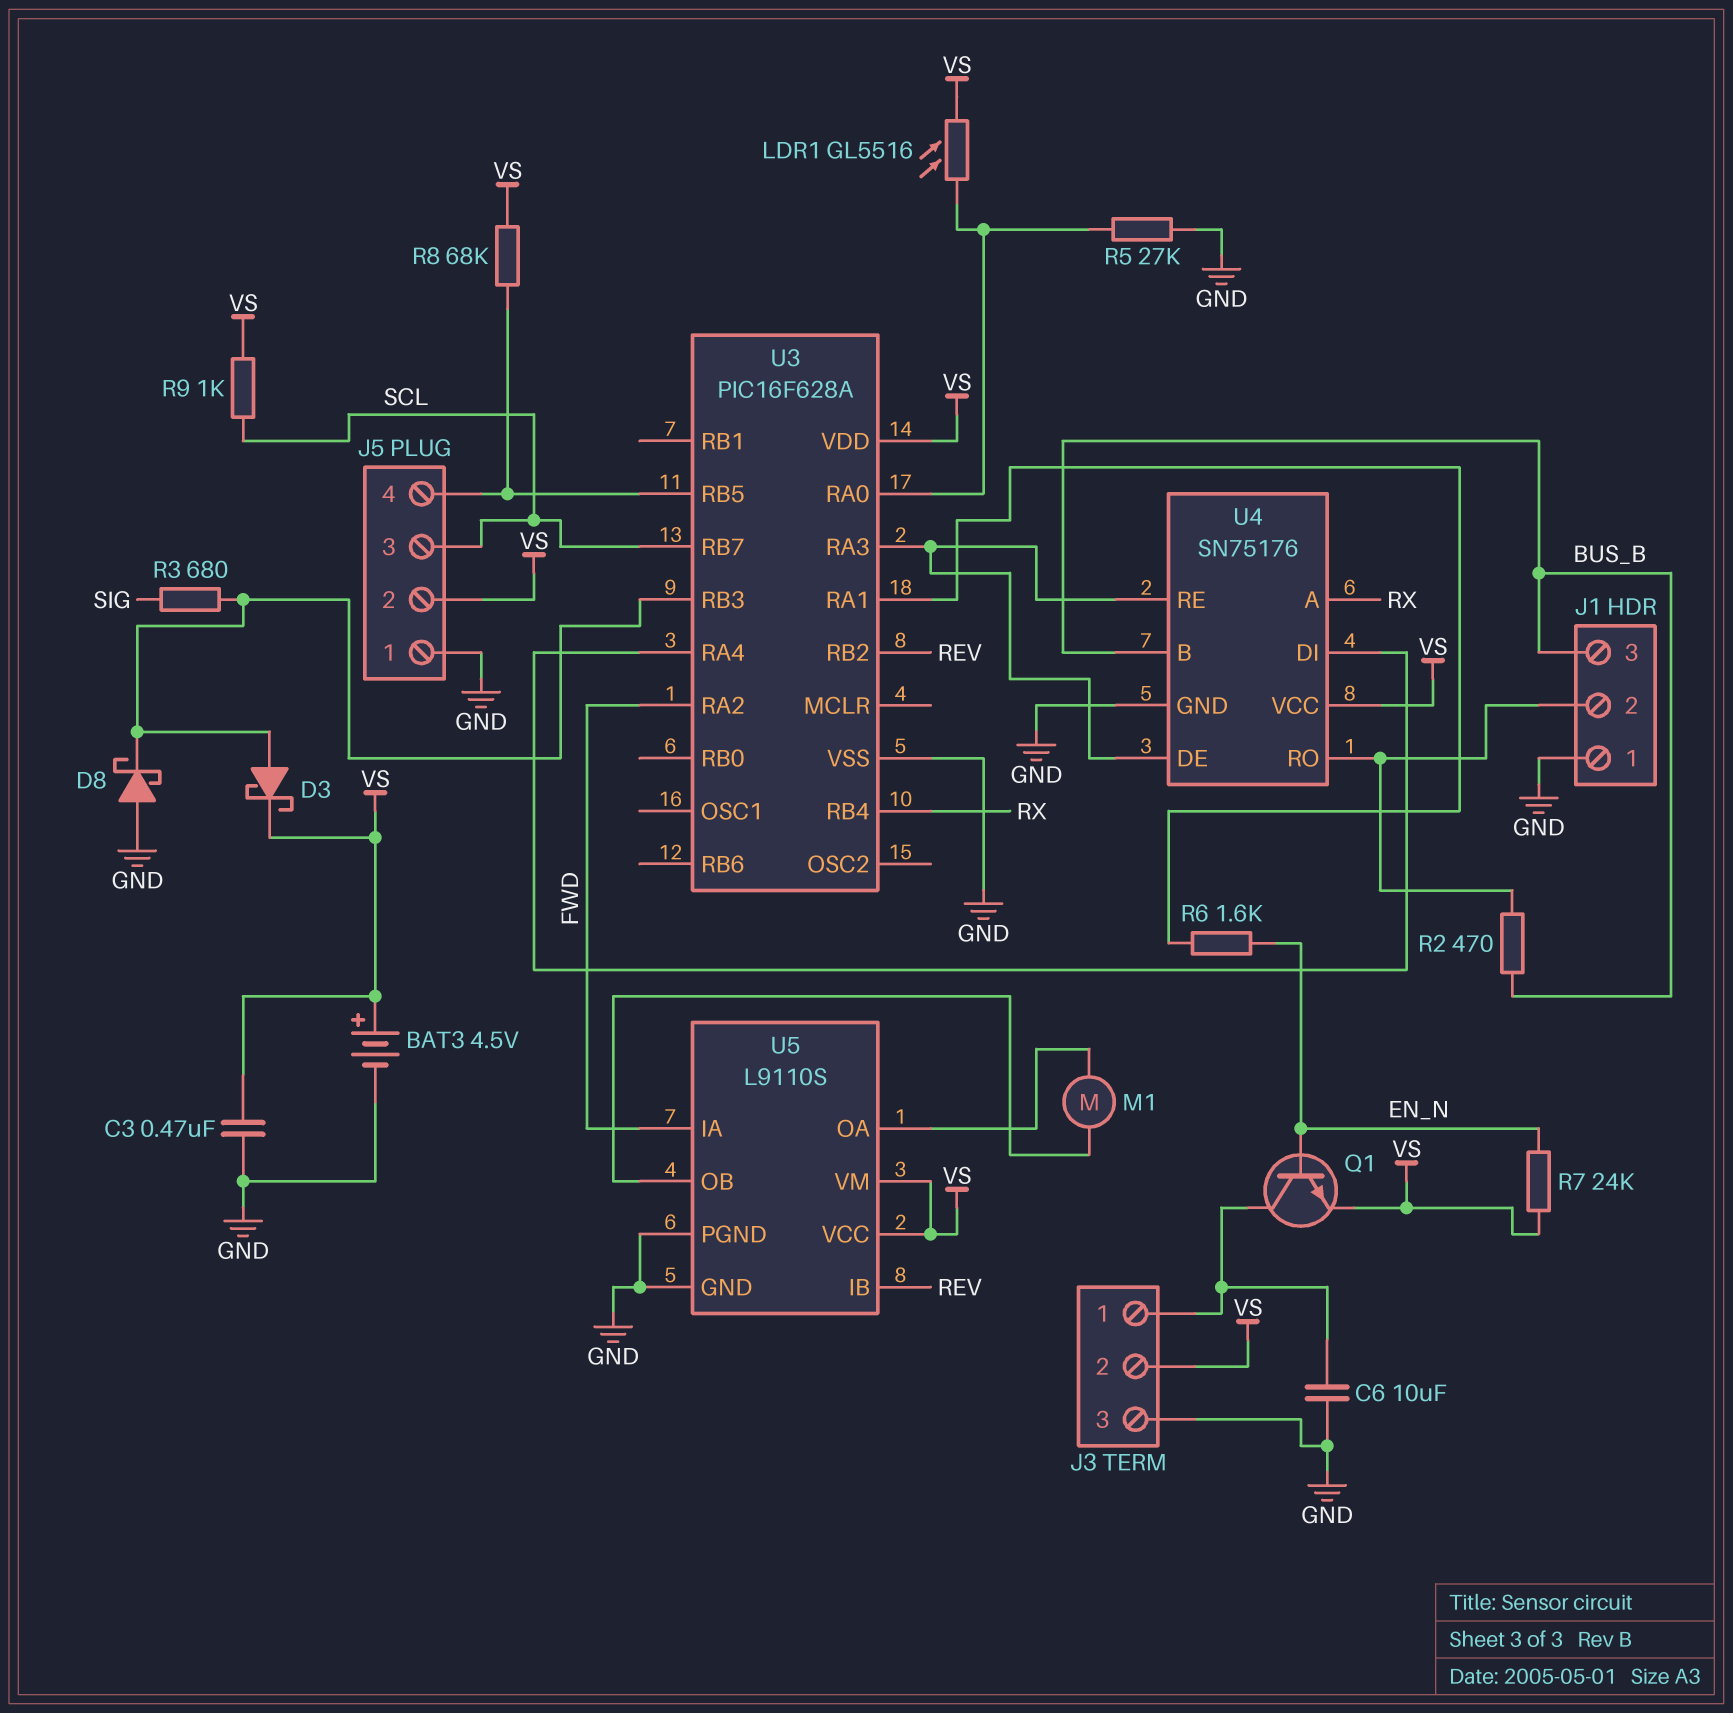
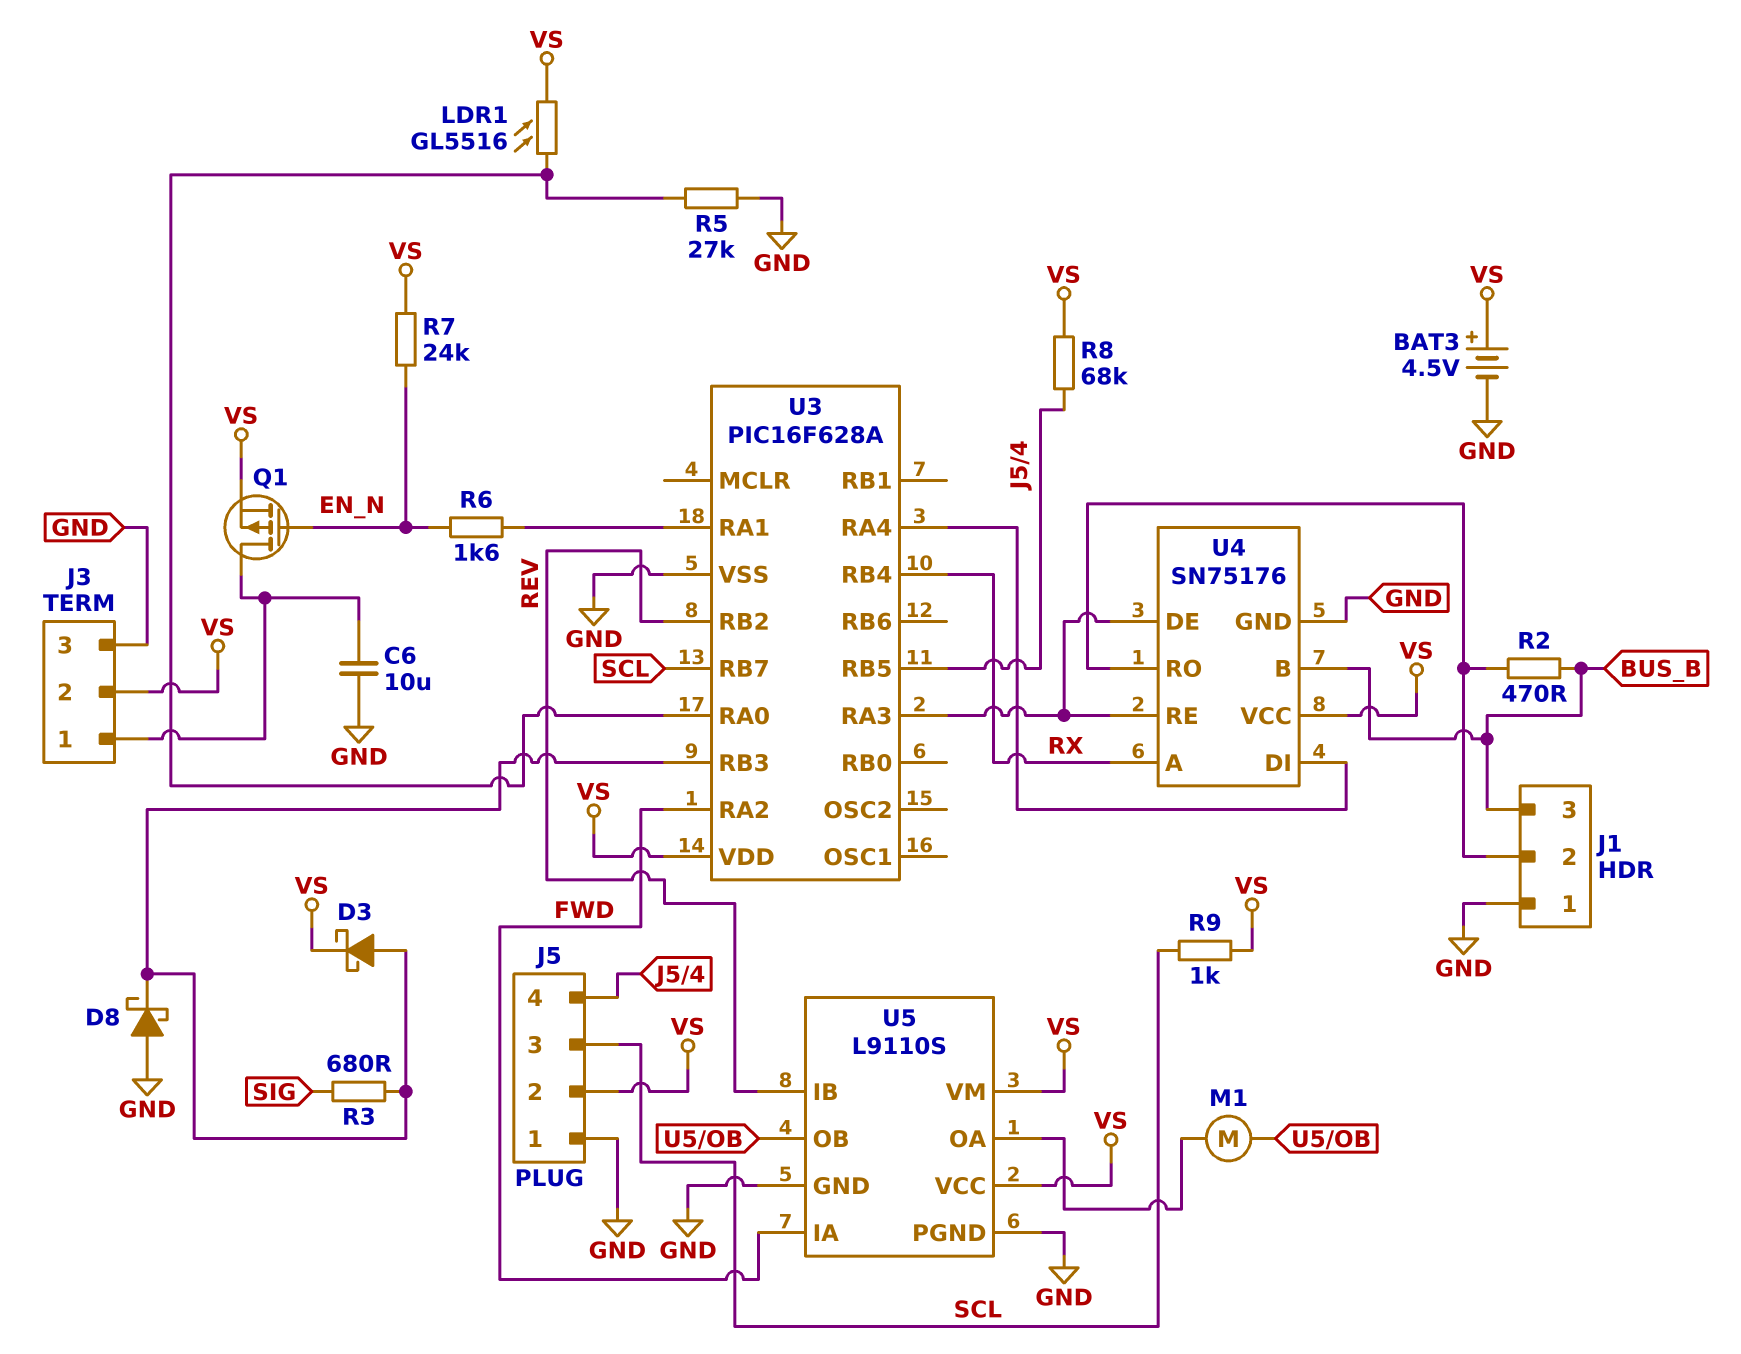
C3: 470nF (GND, VS) -> none
Q1: NPN (B EN_N, C J3/1, E VS) -> PMOS (G EN_N, D J3/1, S VS)

